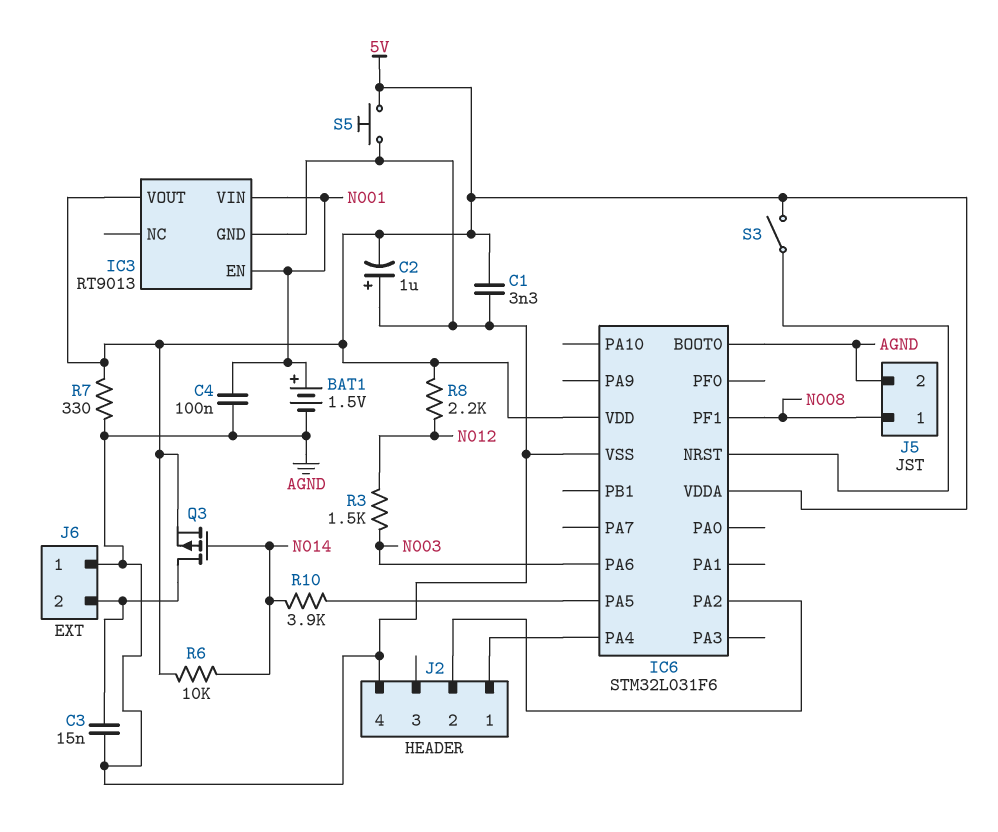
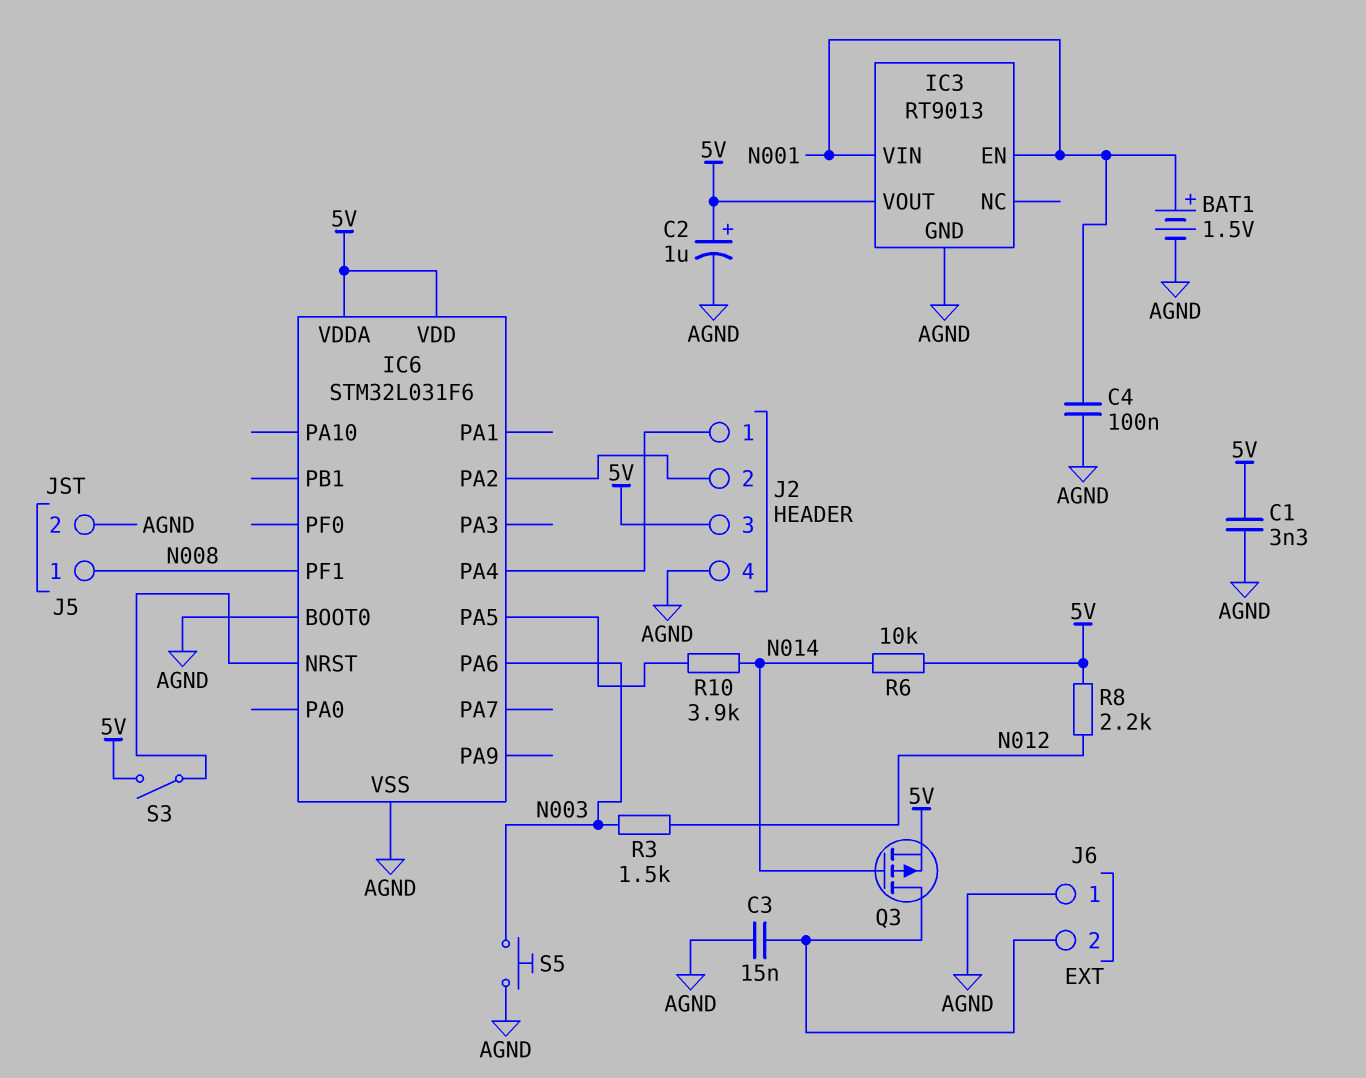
C2: 1uF (plus AGND, minus 5V) -> 1uF (plus 5V, minus AGND)
J2 pin 3: none -> 5V
R7: 330 (5V, AGND) -> none
S5: button (5V, AGND) -> button (AGND, N003)

